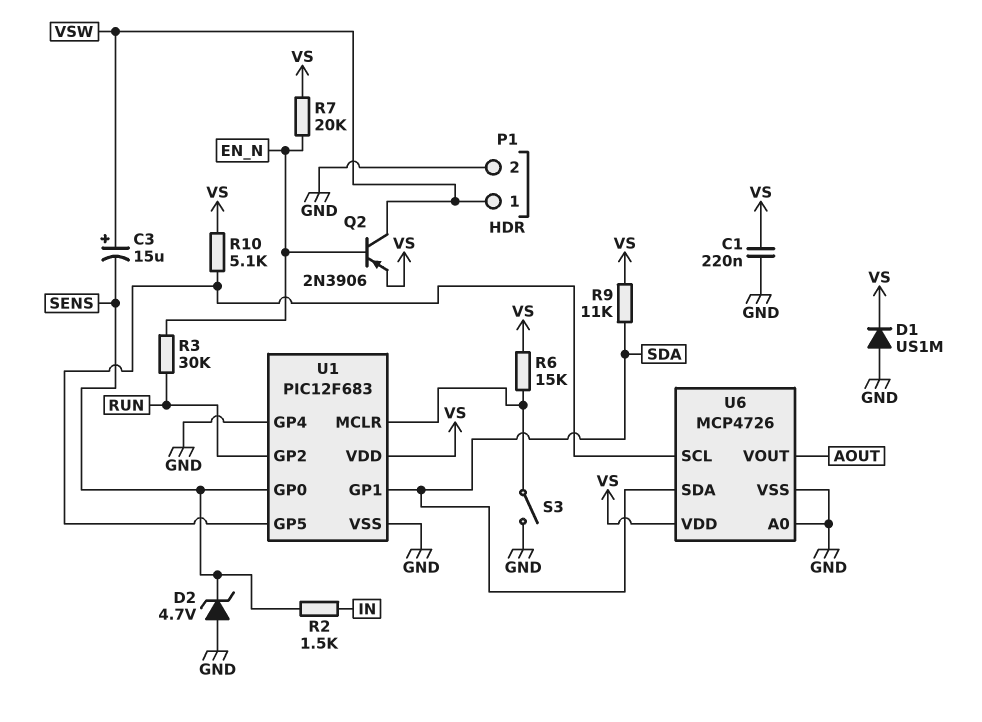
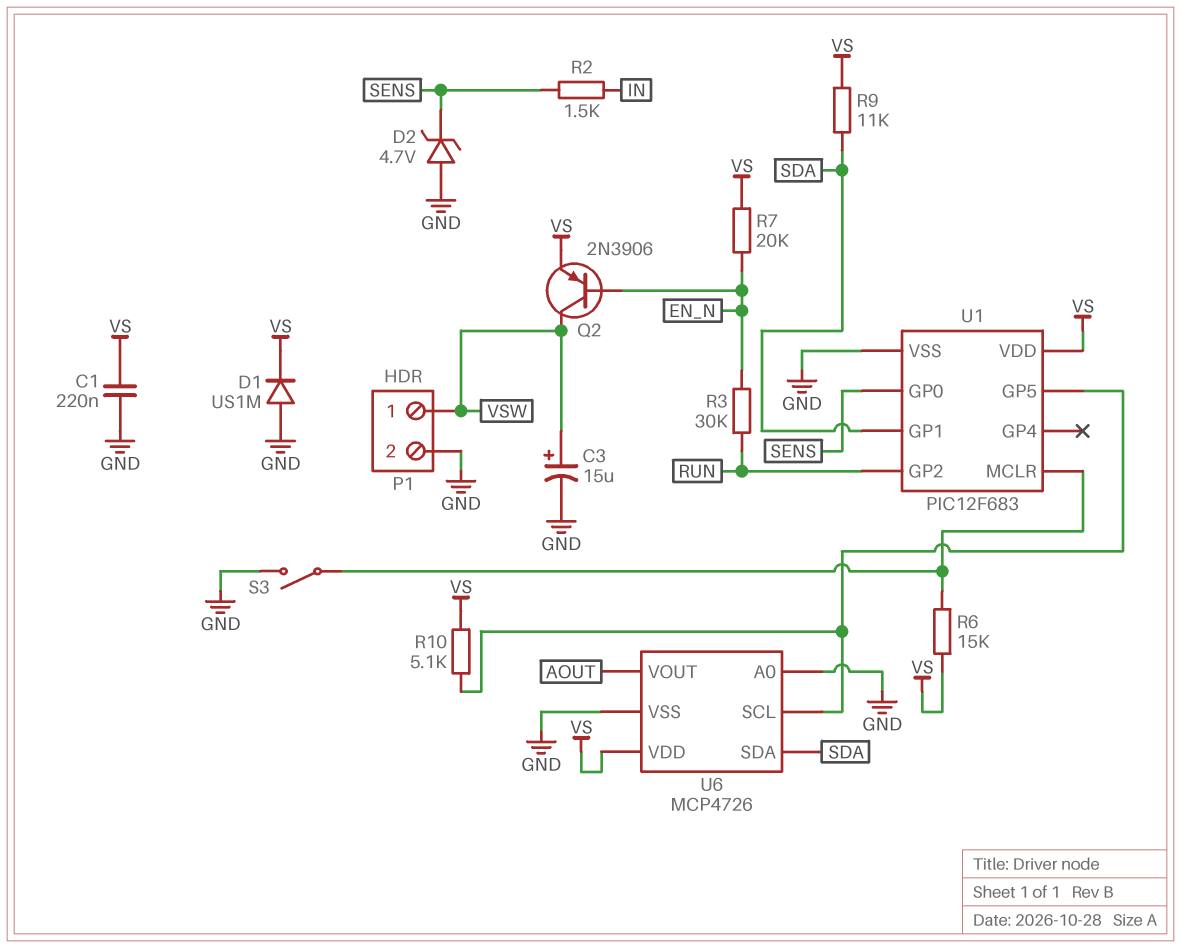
C3: 15uF (plus VSW, minus SENS) -> 15uF (plus VSW, minus GND)
U1 pin GP4: GND -> none

